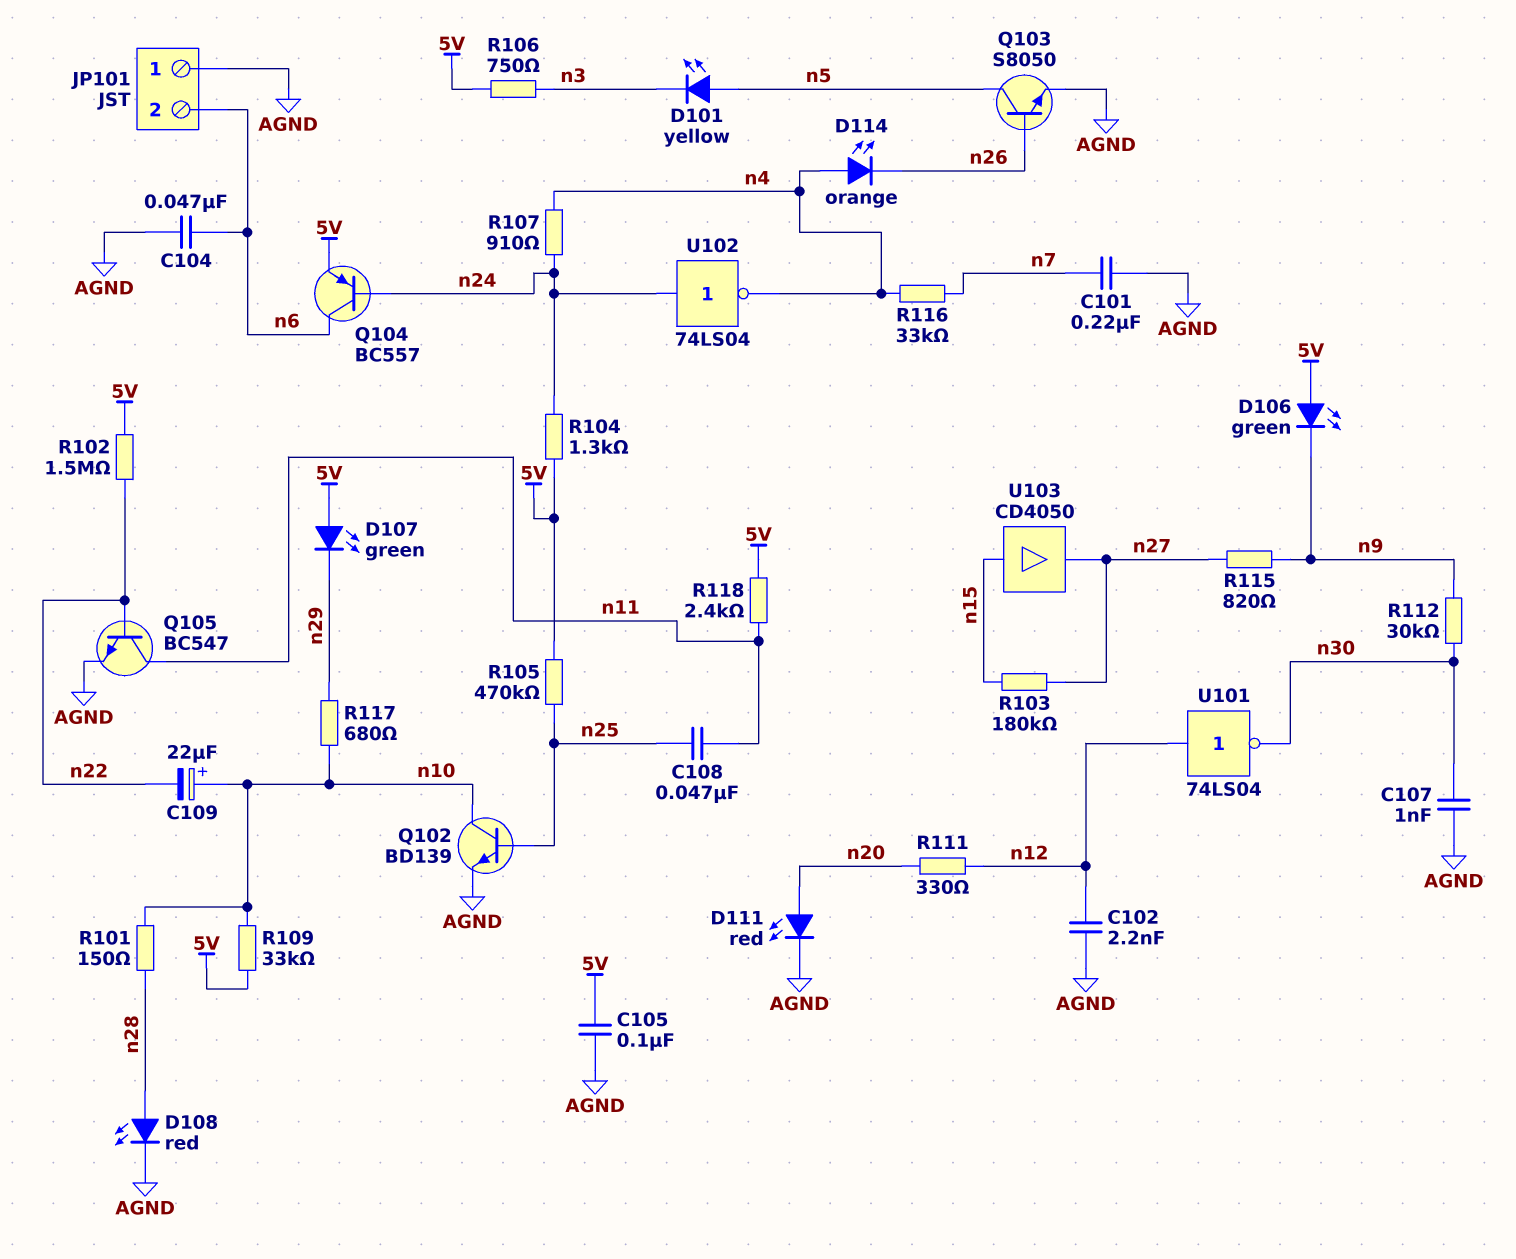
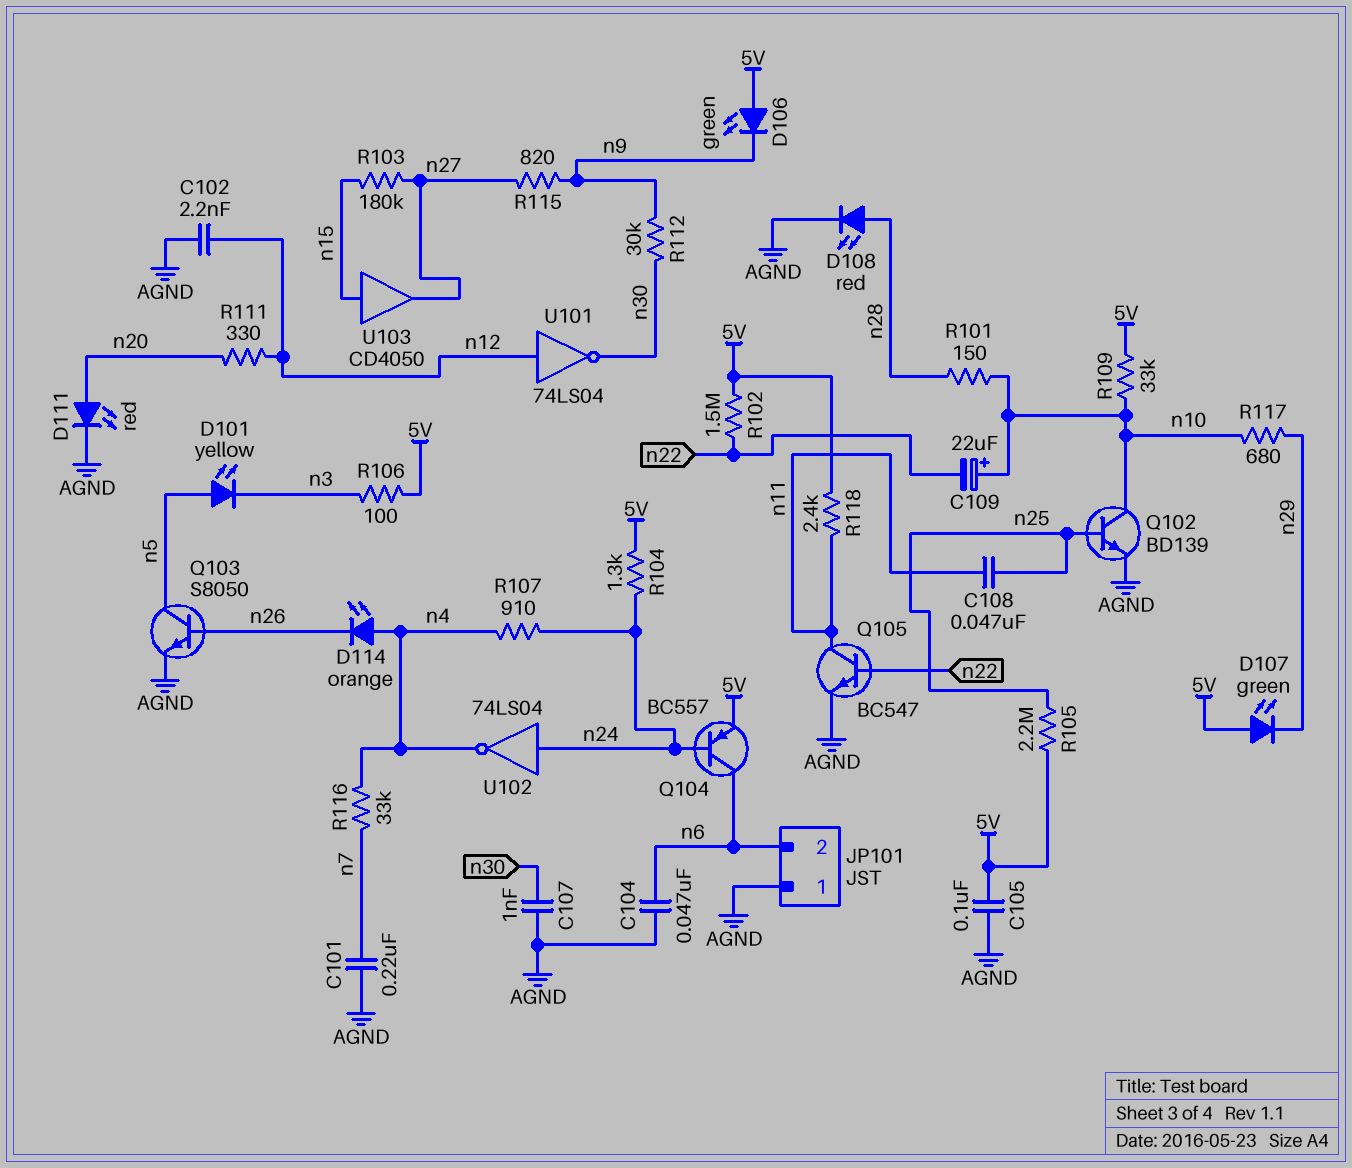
R105: 470k (5V, n25) -> 2.2M (5V, n25)
R106: 750 (5V, n3) -> 100 (5V, n3)

